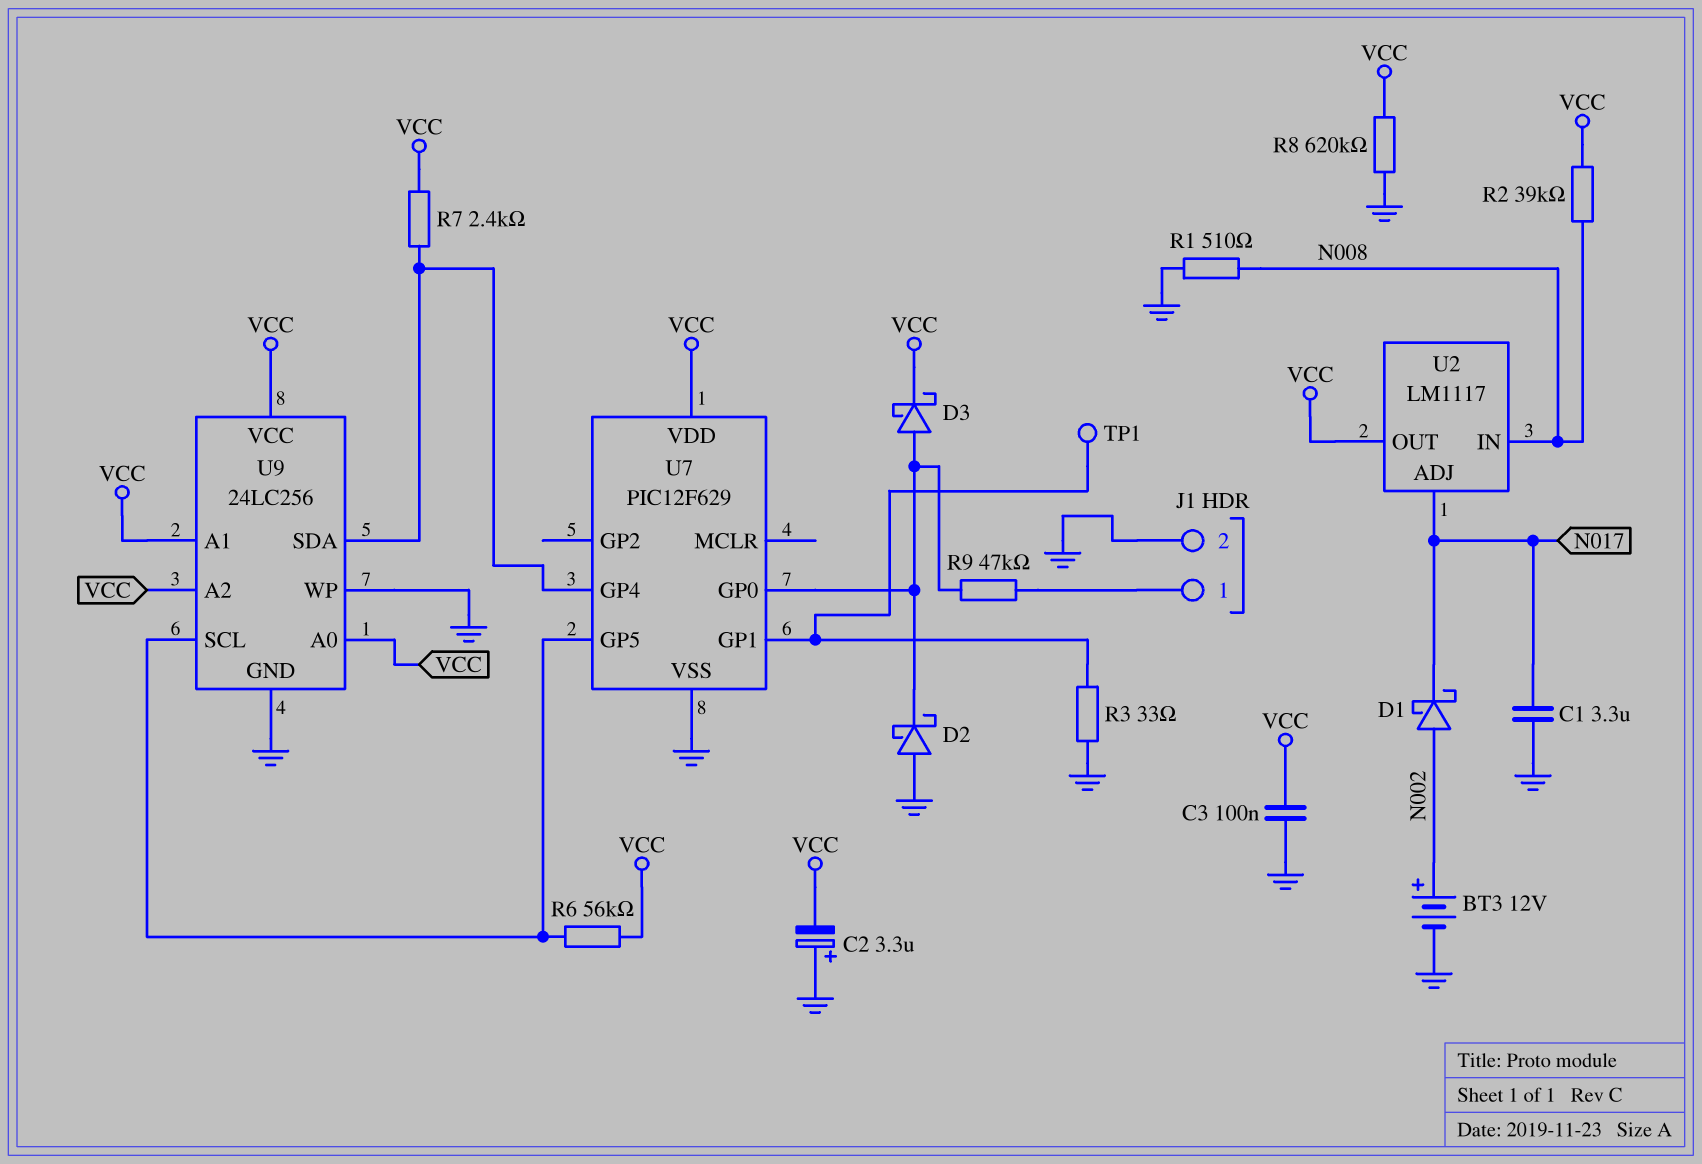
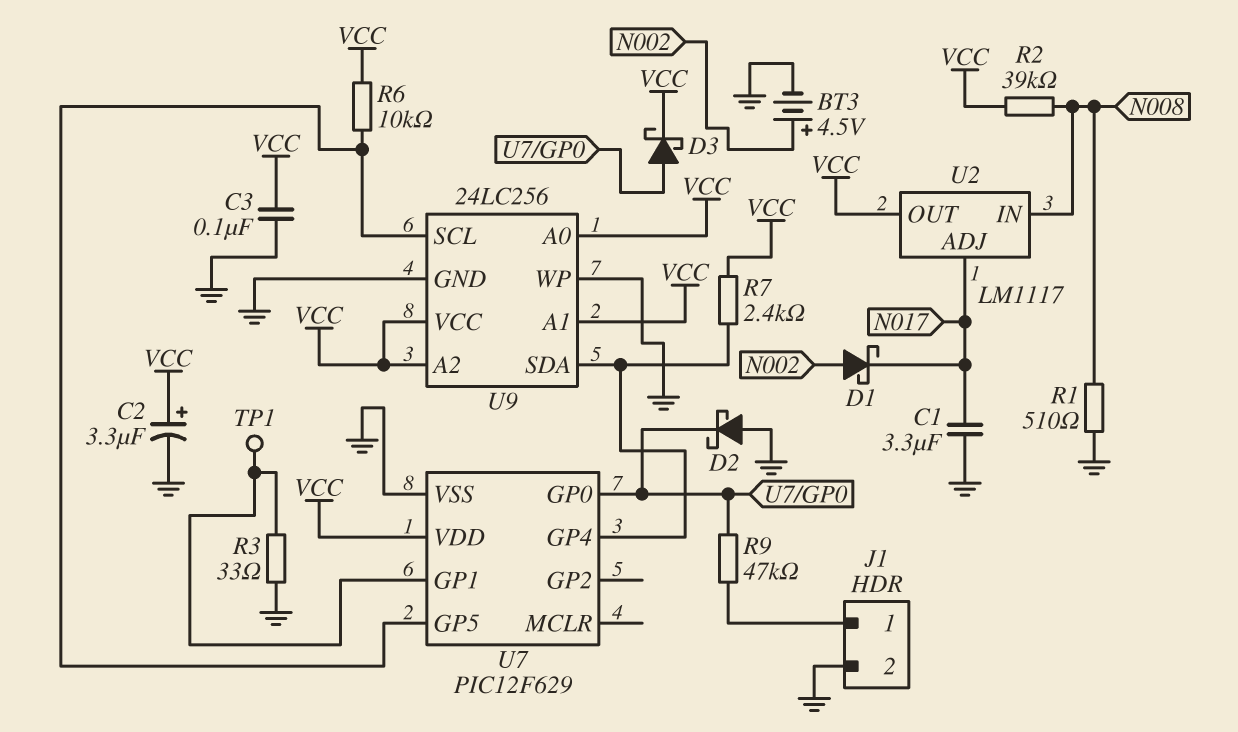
BT3: 12V (plus N002, minus GND) -> 4.5V (plus N002, minus GND)
C2: 3.3uF (plus GND, minus VCC) -> 3.3uF (plus VCC, minus GND)
R6: 56k (U7/GP5, VCC) -> 10k (U7/GP5, VCC)
R8: 620k (GND, VCC) -> none

